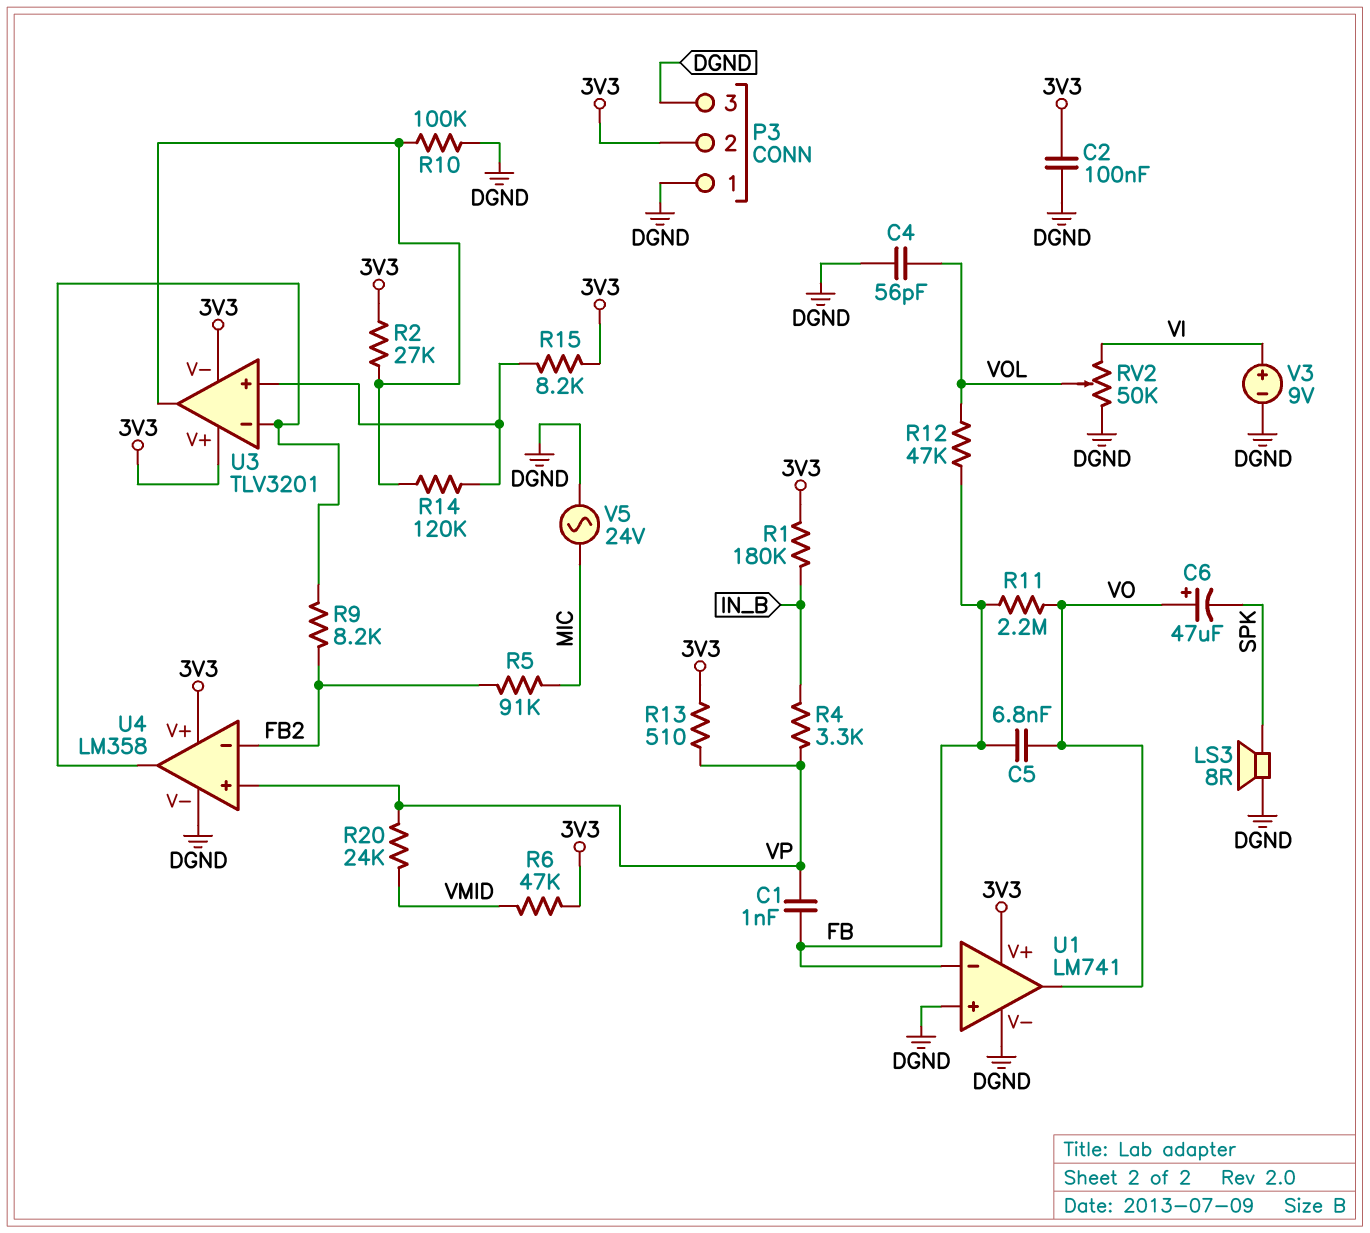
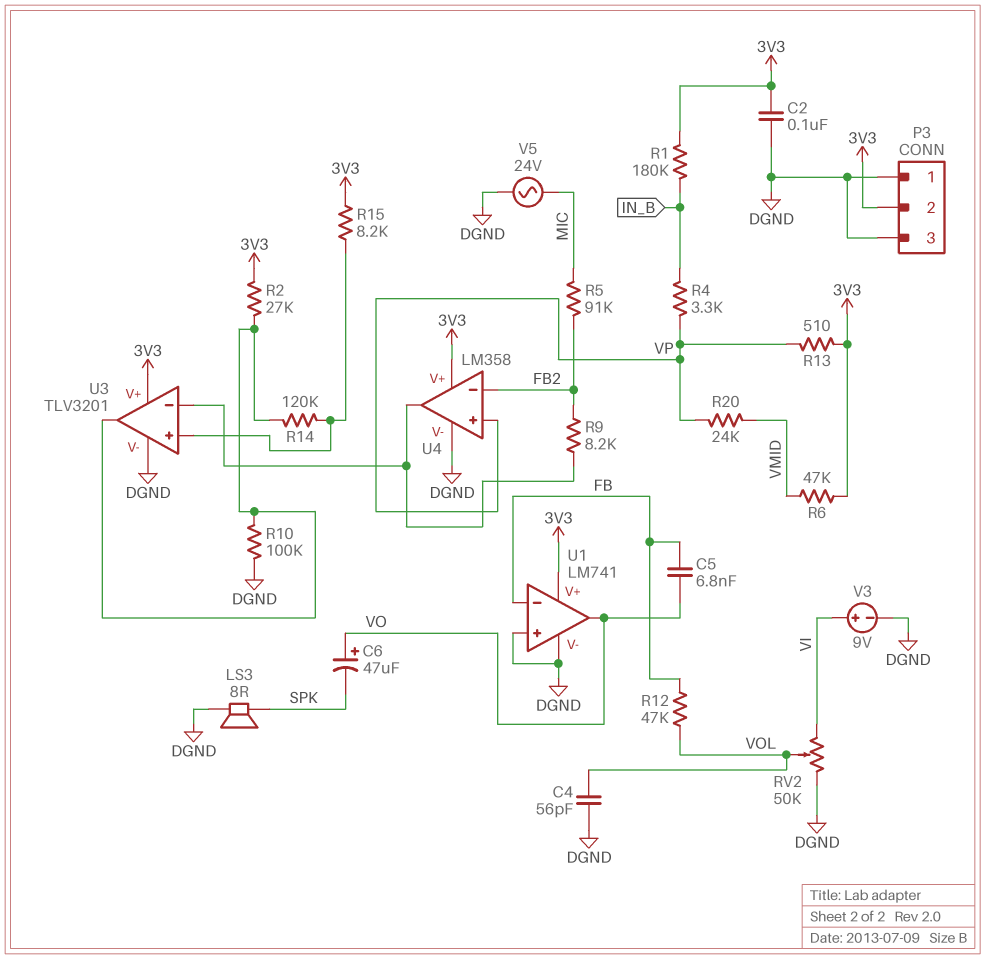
C1: 1nF (FB, VP) -> none
R11: 2.2M (FB, VO) -> none
U3 pin V-: 3V3 -> DGND

